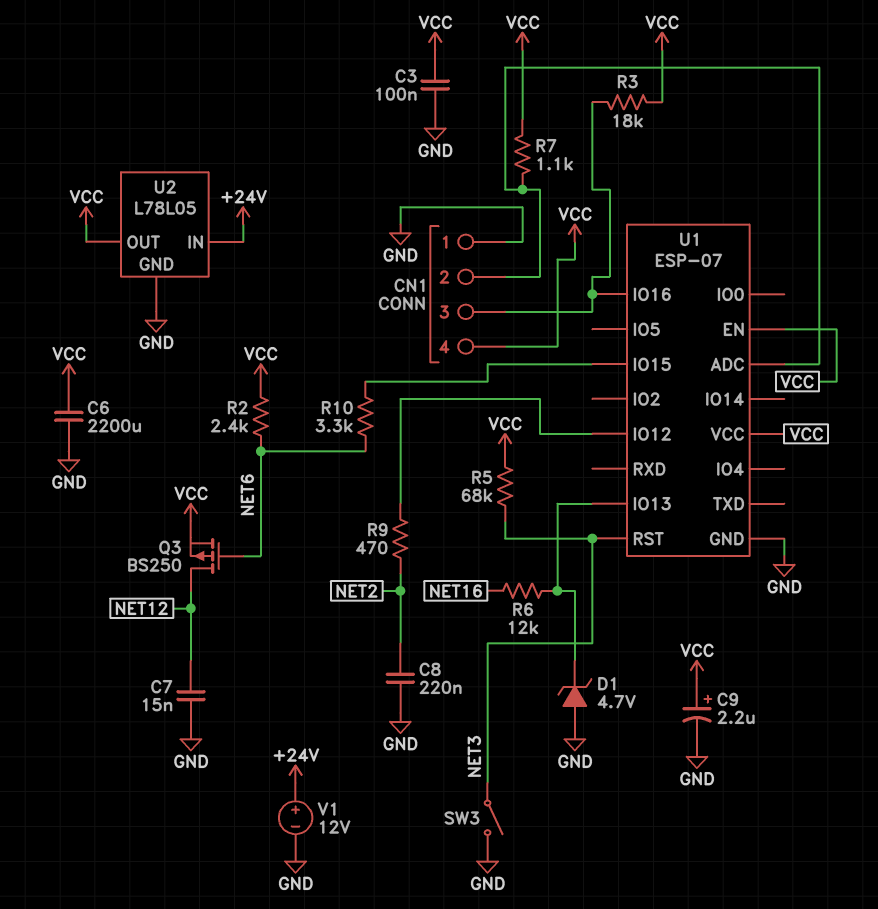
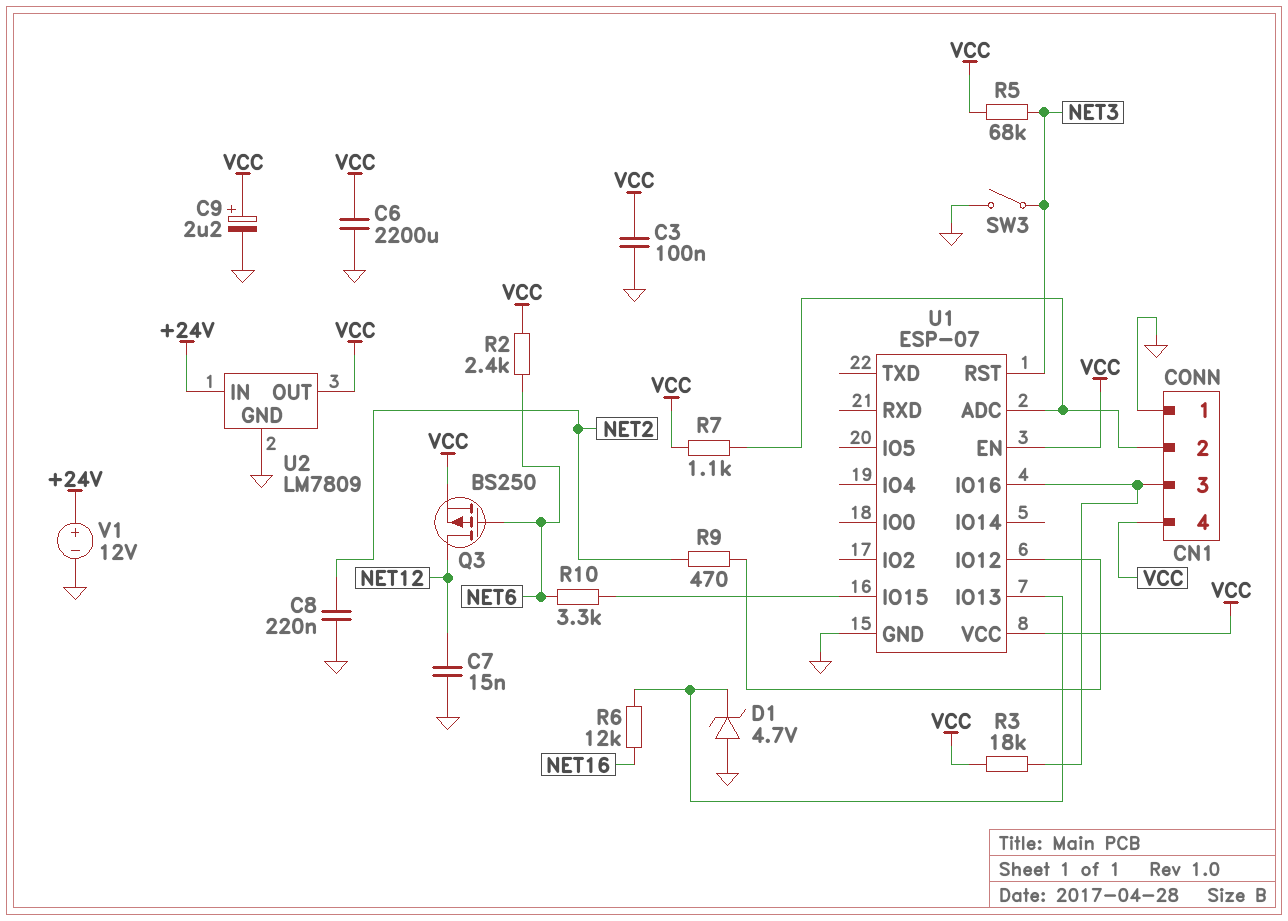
U2: L78L05 -> LM7809

